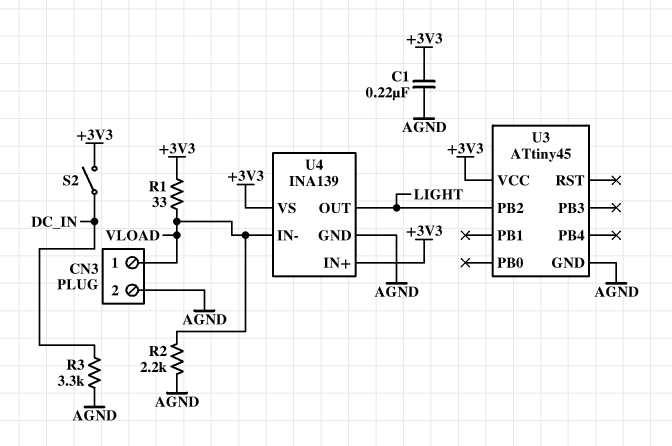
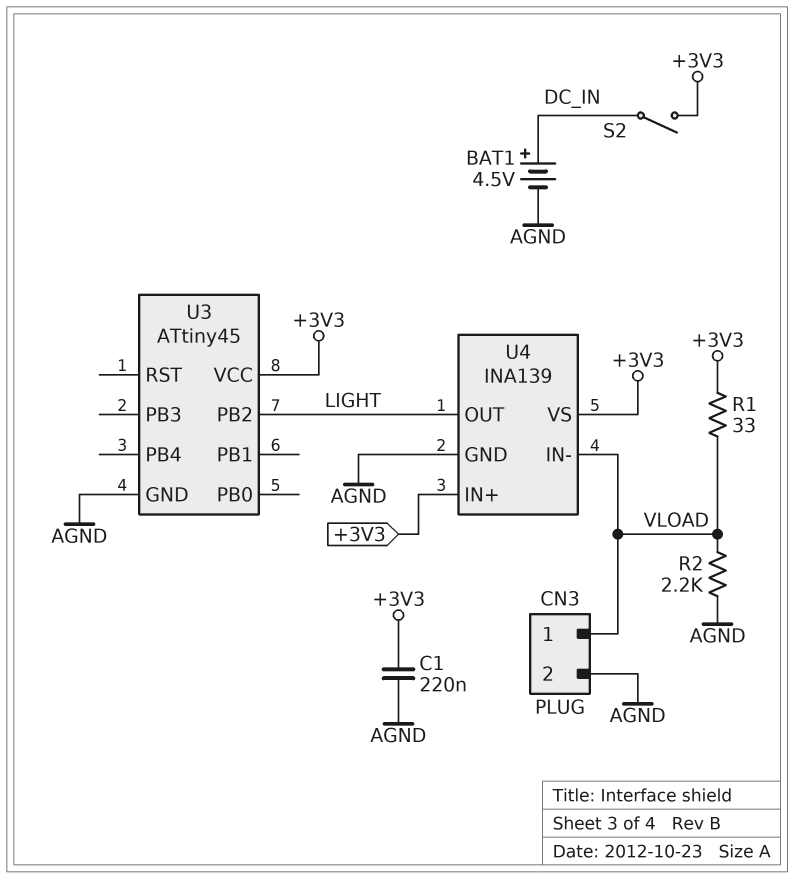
BAT1: none -> 4.5V (plus DC_IN, minus AGND)
R3: 3.3k (AGND, DC_IN) -> none

